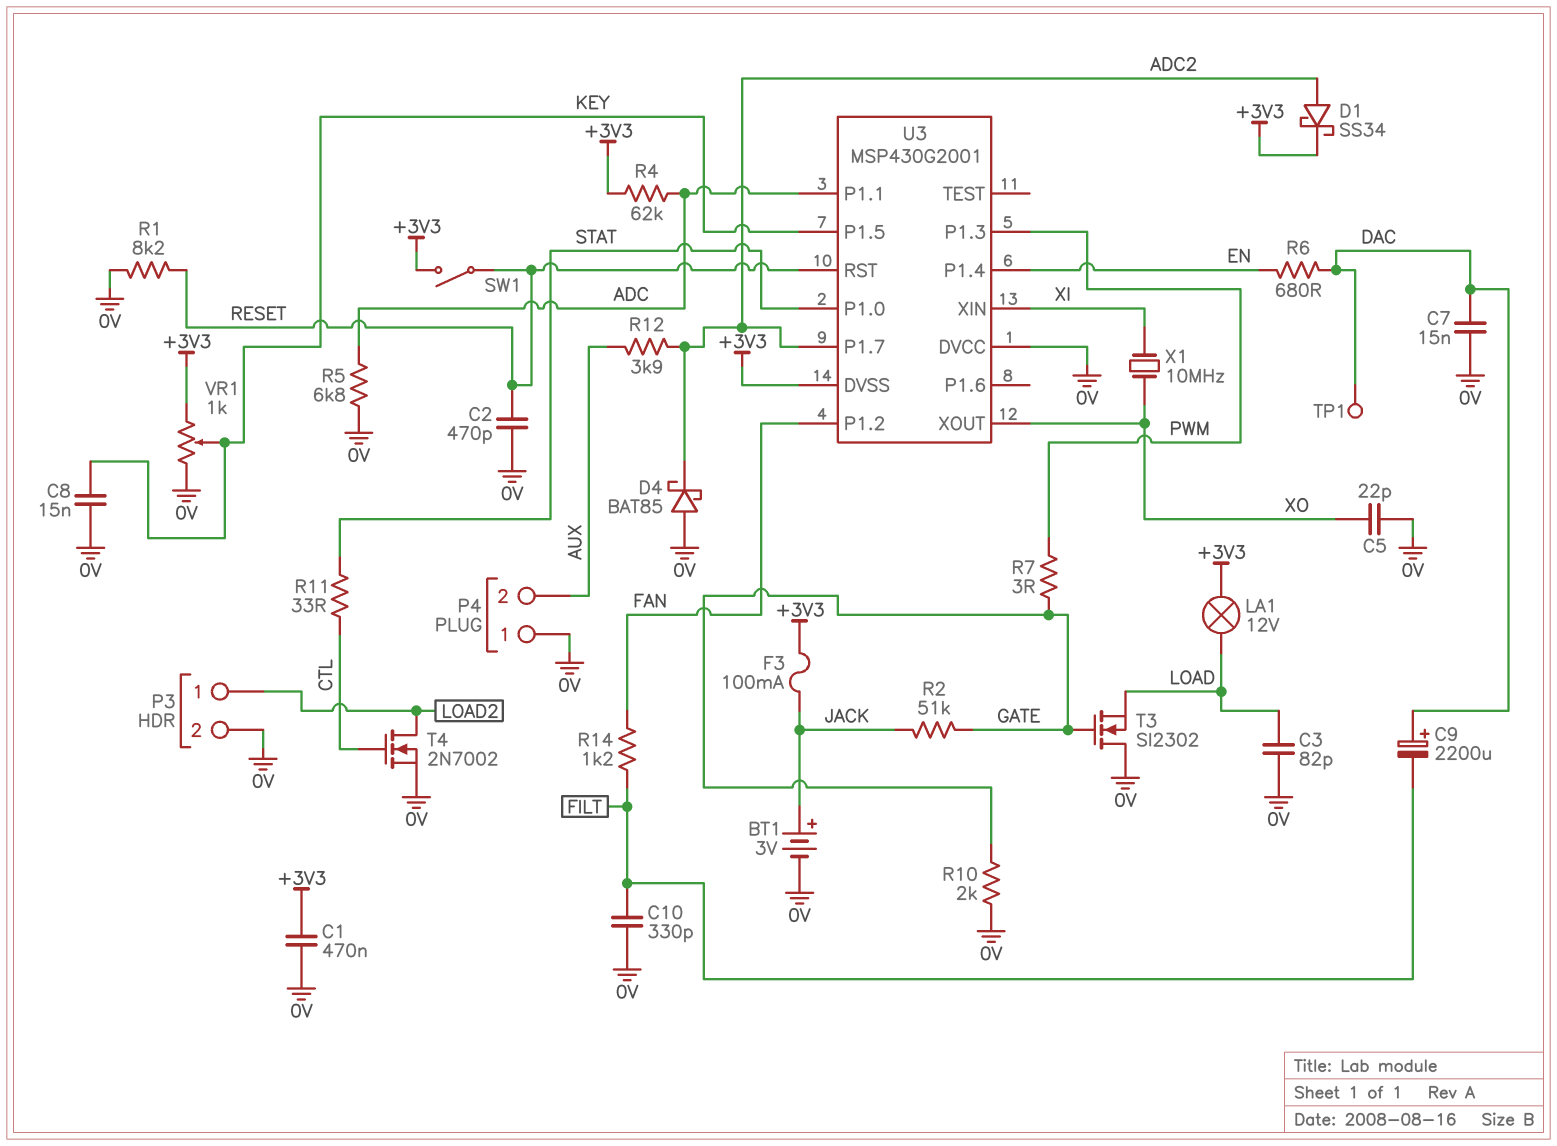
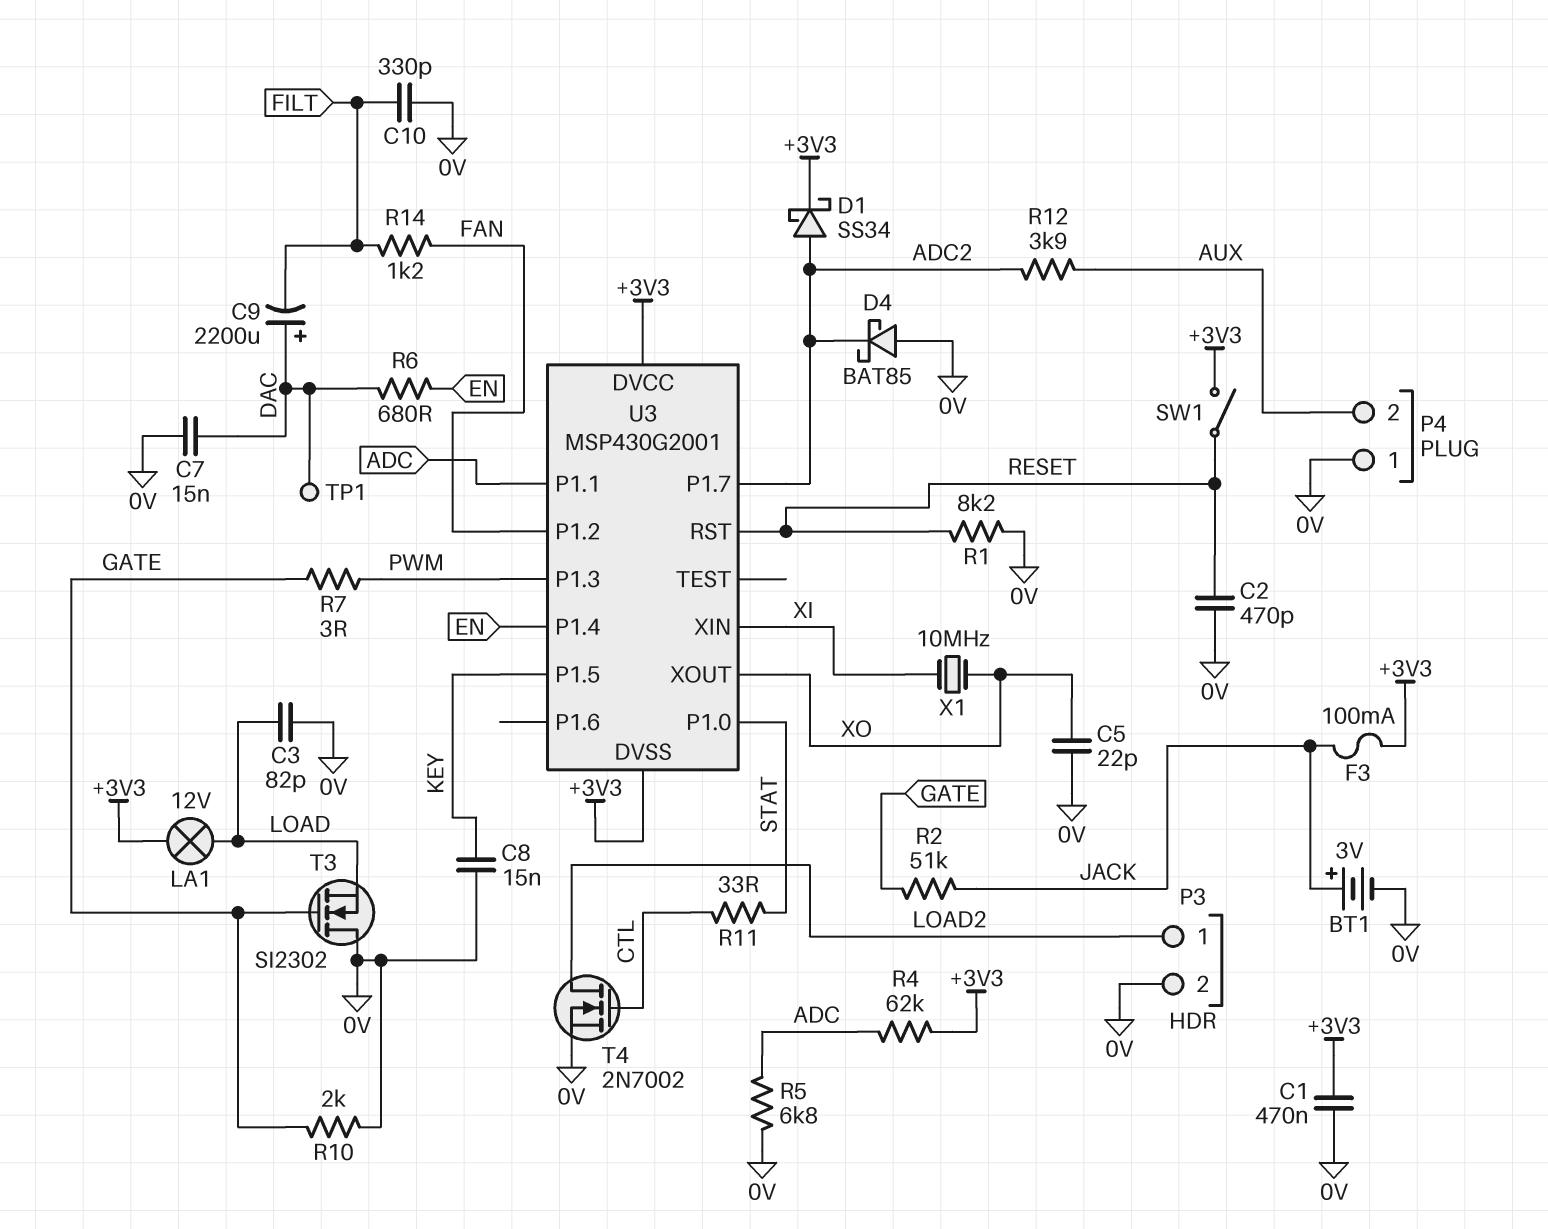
U3 pin DVCC: 0V -> +3V3
VR1: 1k (+3V3, 0V, wiper KEY) -> none

